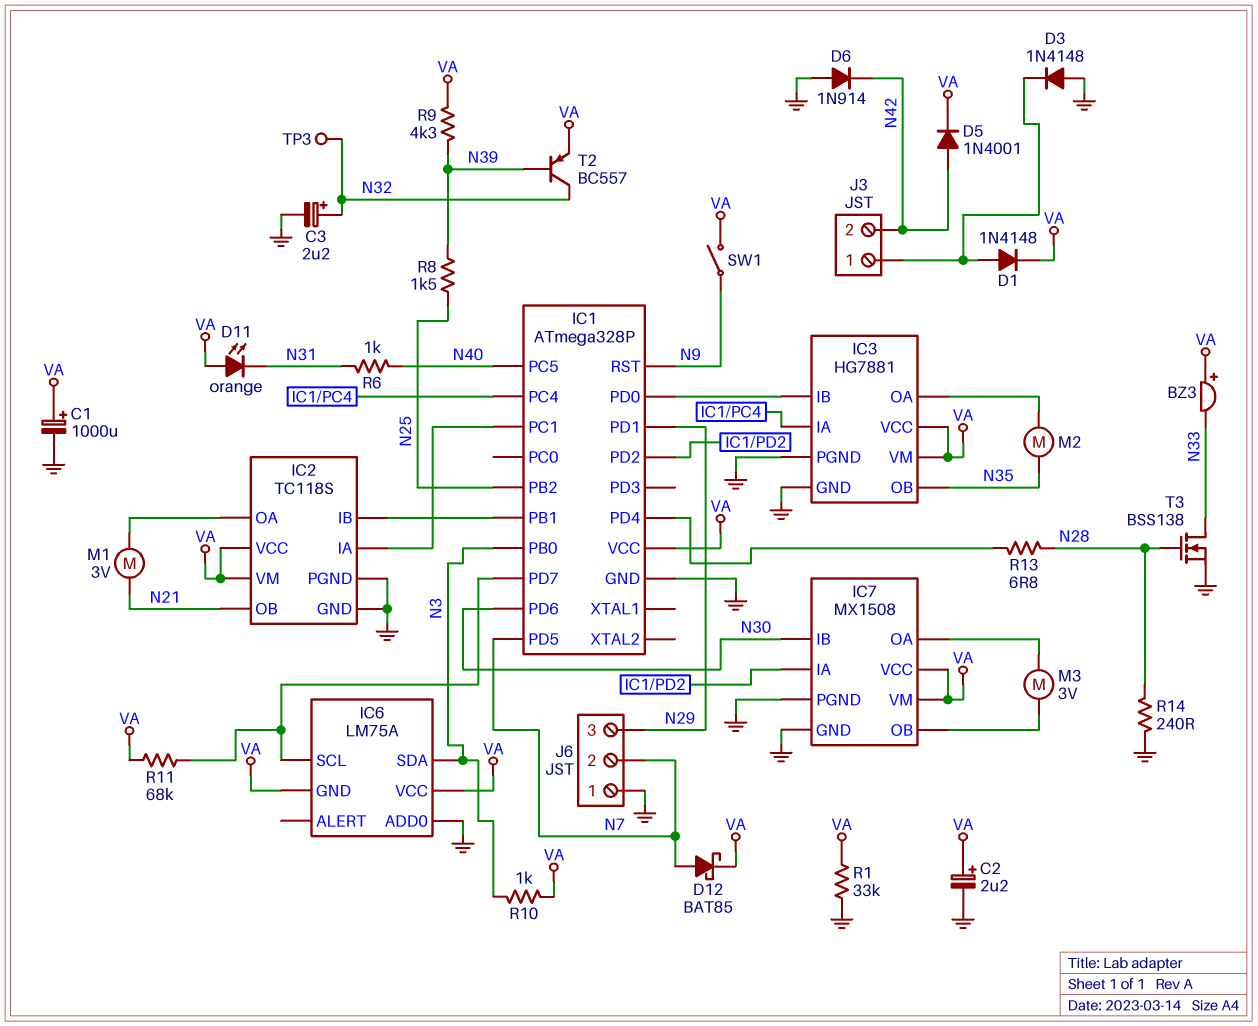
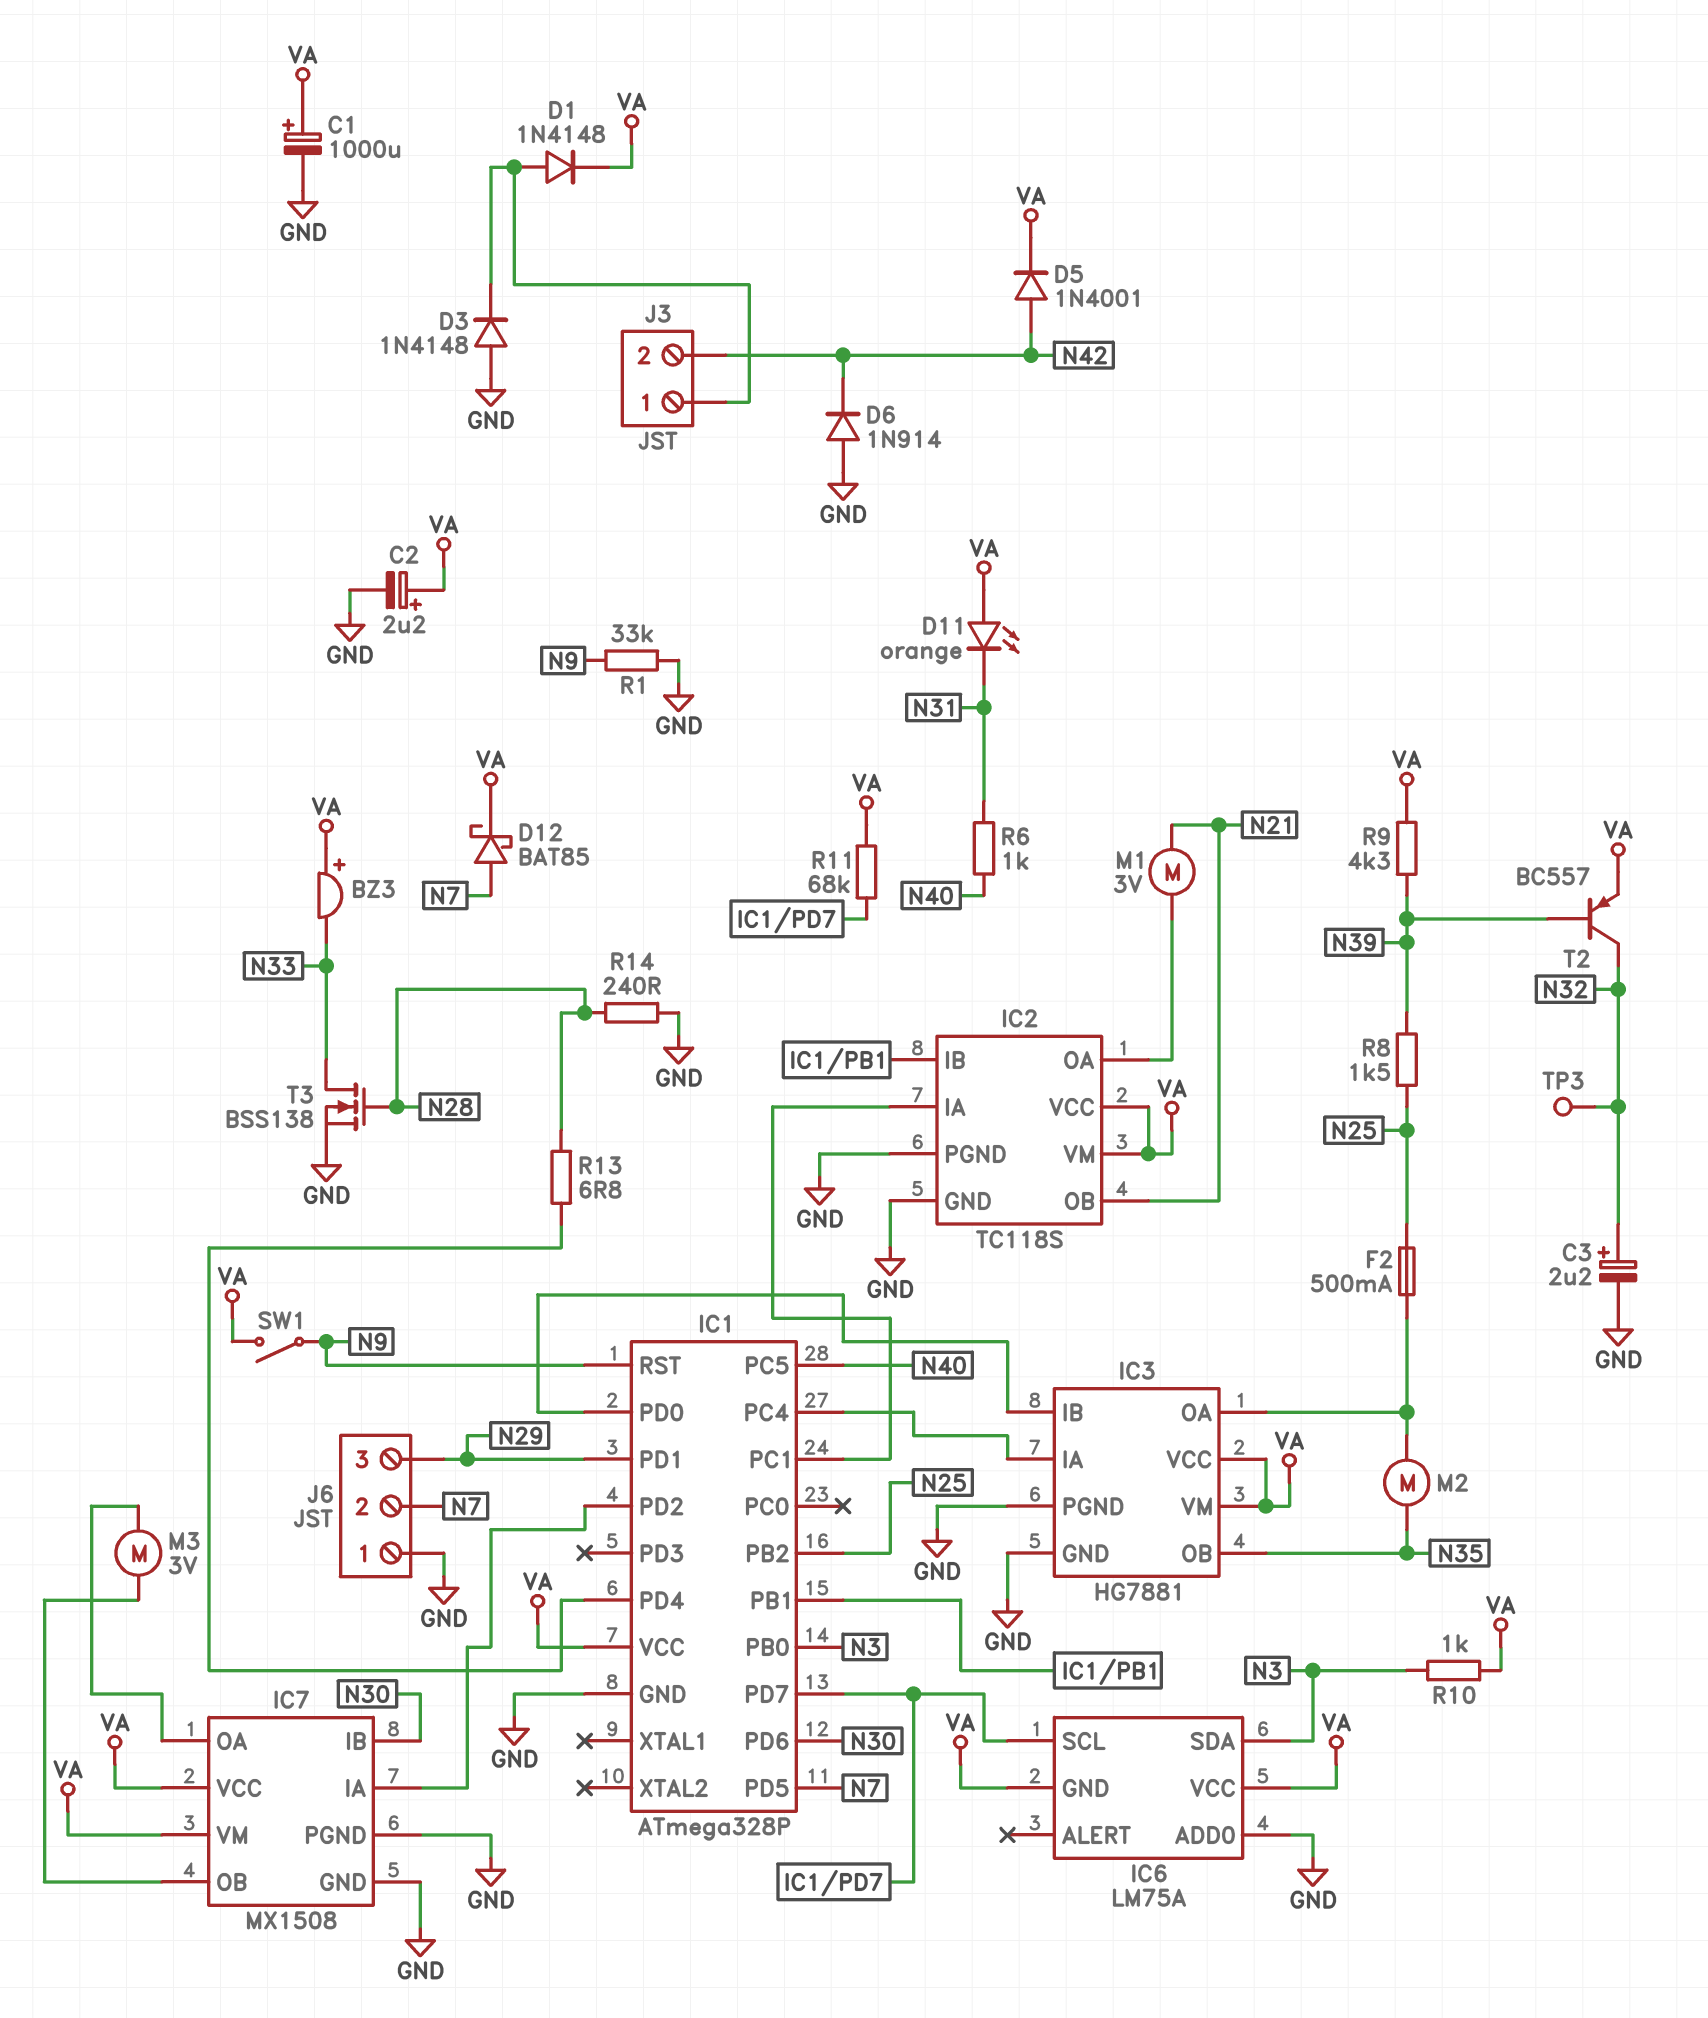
F2: none -> 500mA (IC3/OA, N25)
R1: 33k (GND, VA) -> 33k (GND, N9)

